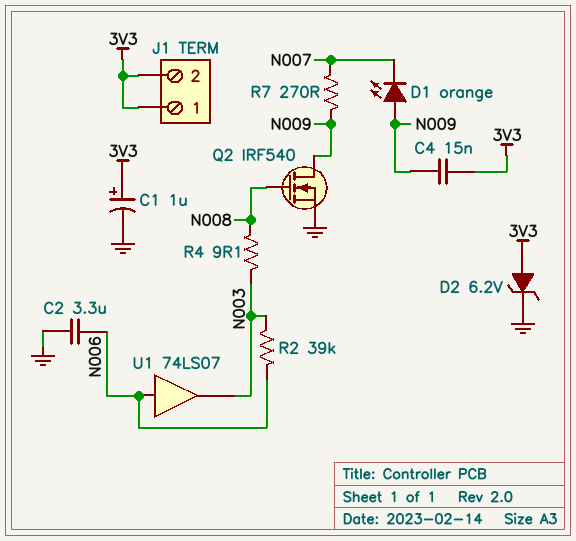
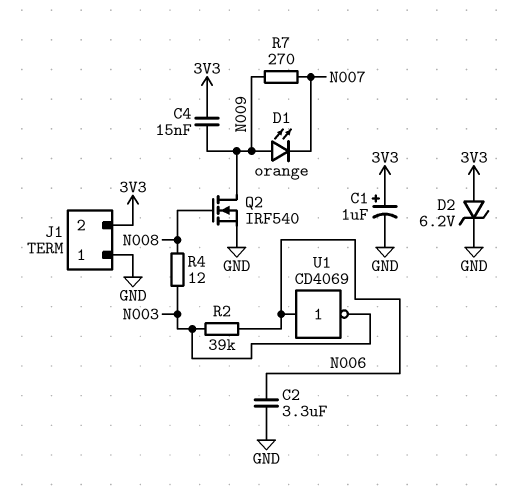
J1 pin 1: 3V3 -> GND
R4: 9.1 (N003, N008) -> 12 (N003, N008)
U1: buffer 74LS07 (in N006, out N003) -> NOT CD4069 (in N006, out N003)

